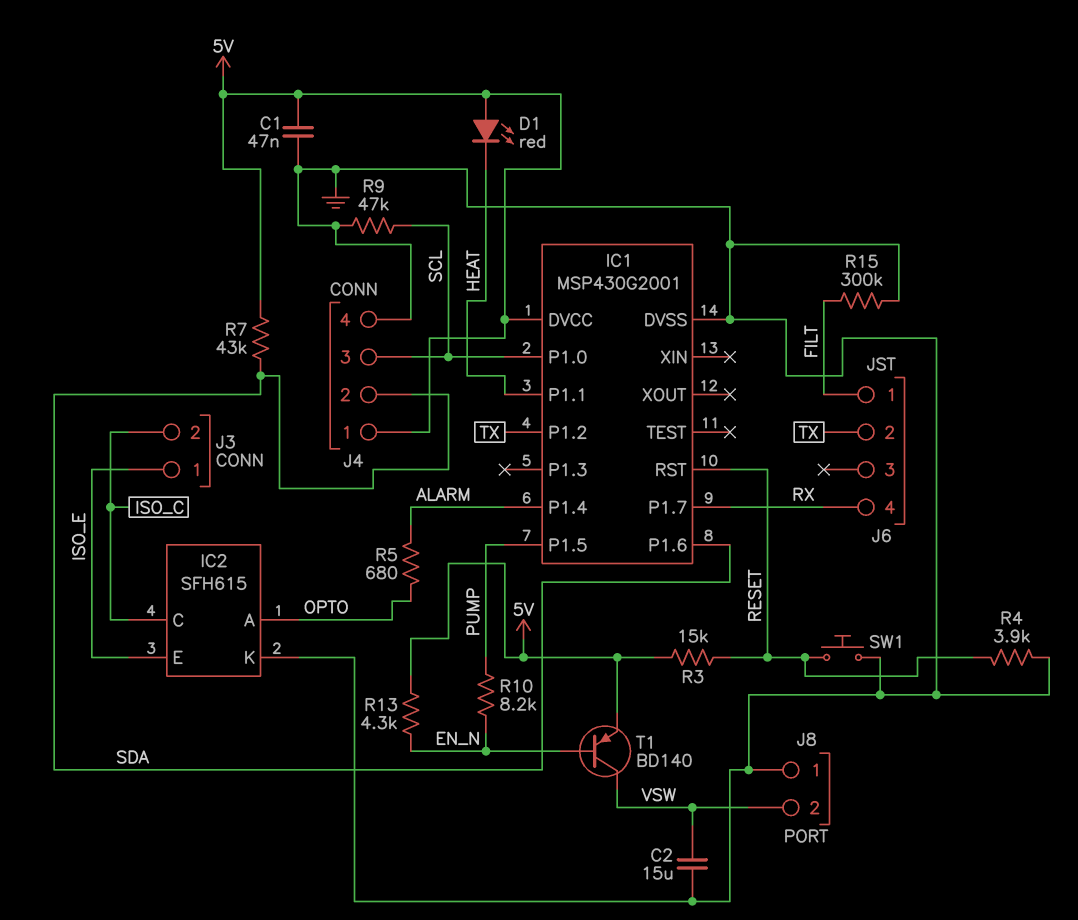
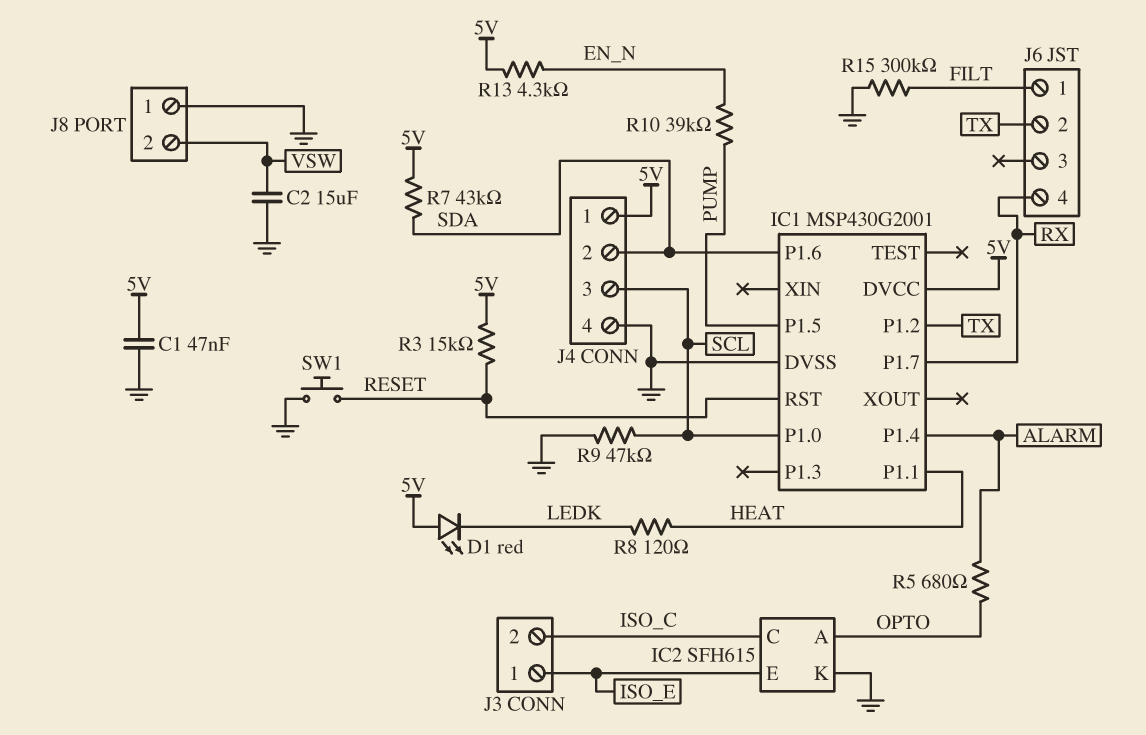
D1: LED red (A 5V, K HEAT) -> LED red (A 5V, K LEDK)
R4: 3.9k (GND, RESET) -> none
R8: none -> 120 (HEAT, LEDK)
R10: 8.2k (EN_N, PUMP) -> 39k (EN_N, PUMP)
T1: PNP BD140 (B EN_N, C VSW, E 5V) -> none

